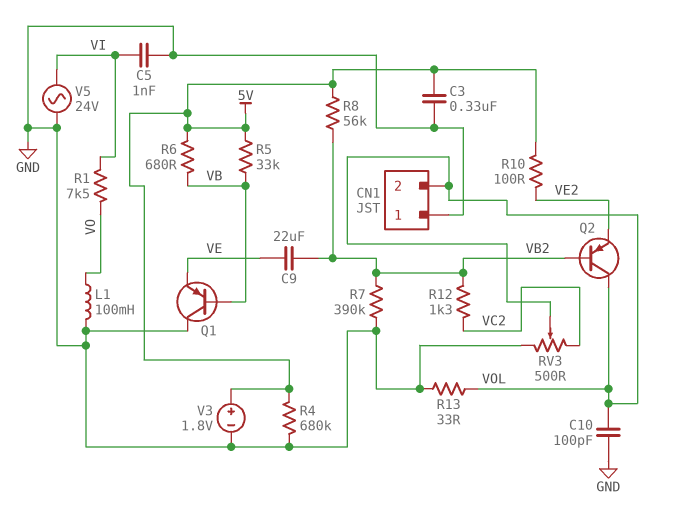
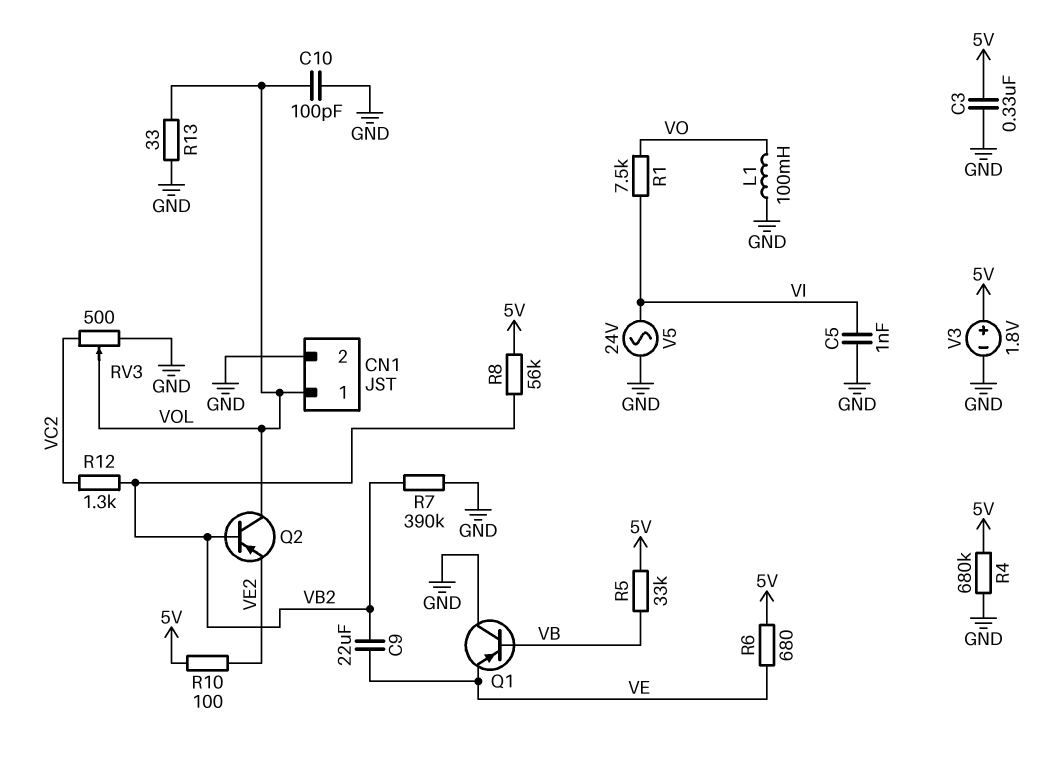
CN1 pin 1: GND -> VOL
CN1 pin 2: VOL -> GND
R6: 680 (5V, VB) -> 680 (5V, VE)

